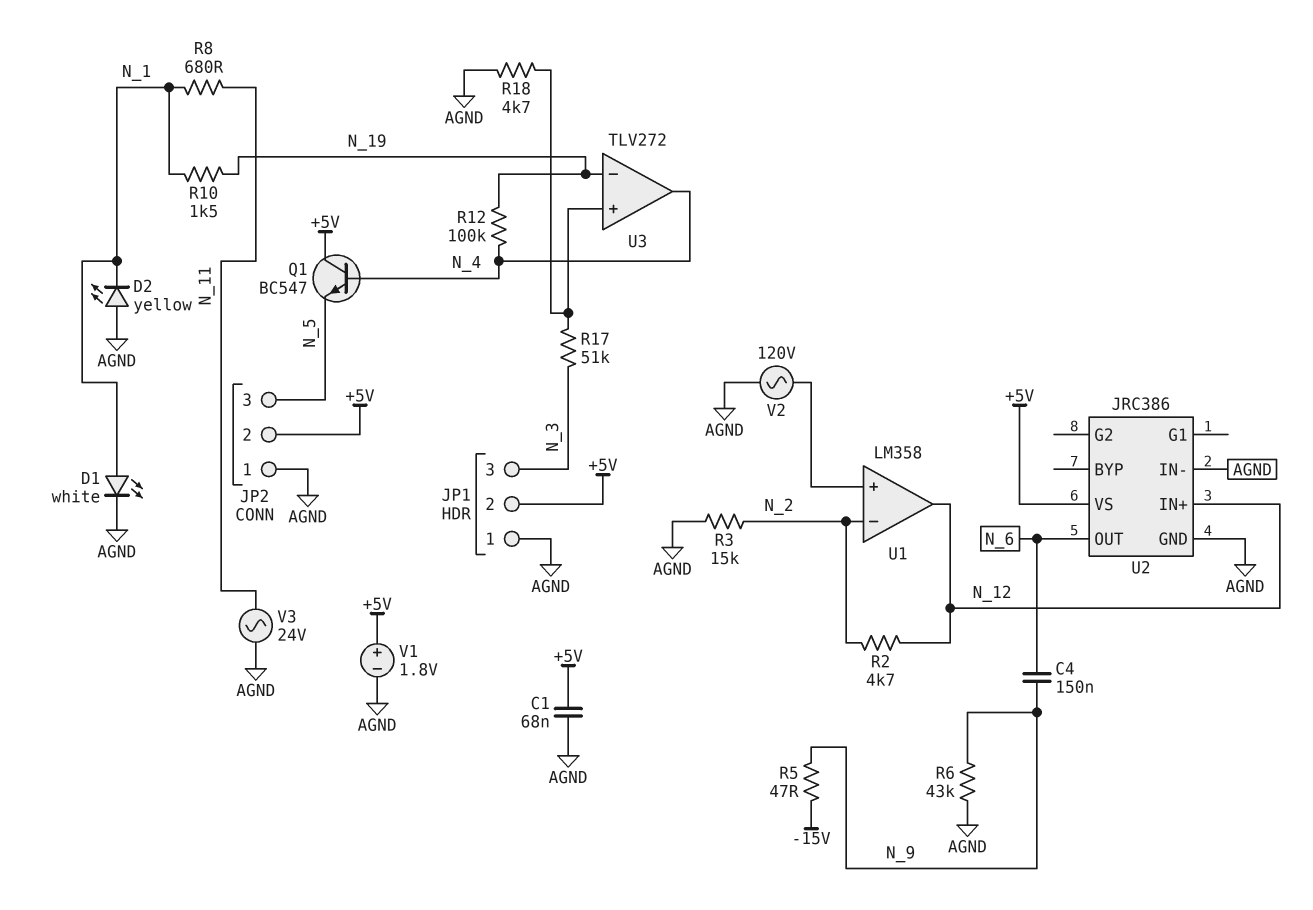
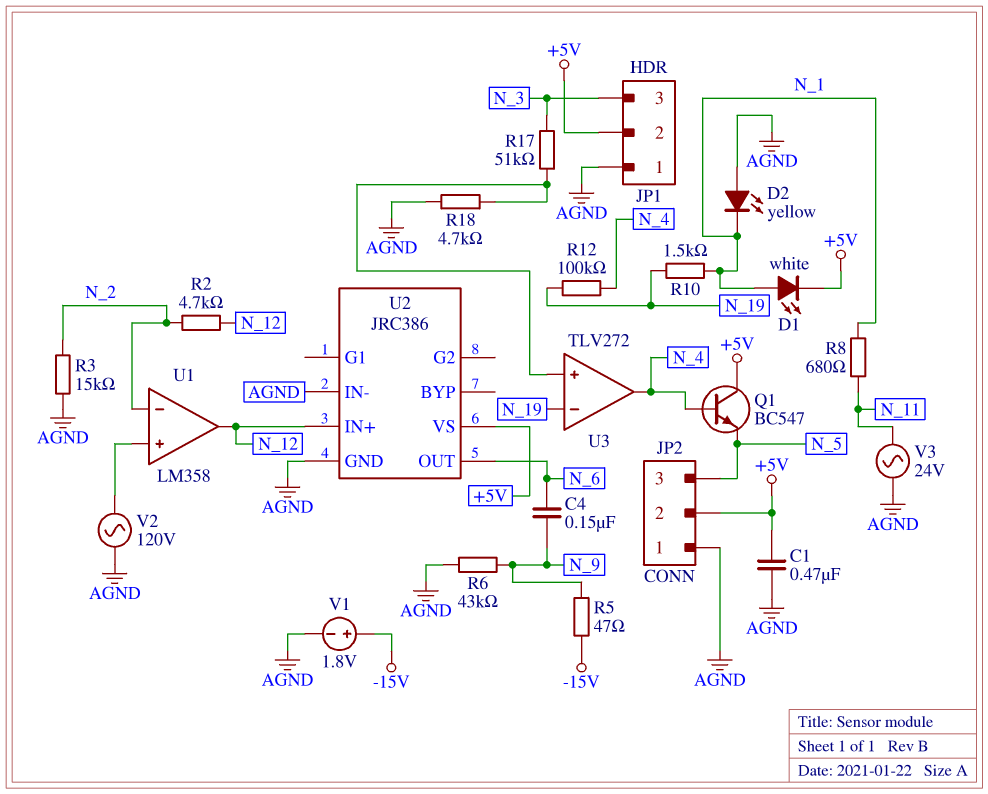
C1: 68nF (+5V, AGND) -> 470nF (+5V, AGND)
D1: LED white (A N_1, K AGND) -> LED white (A N_1, K +5V)
V1: 1.8V (plus +5V, minus AGND) -> 1.8V (plus -15V, minus AGND)

